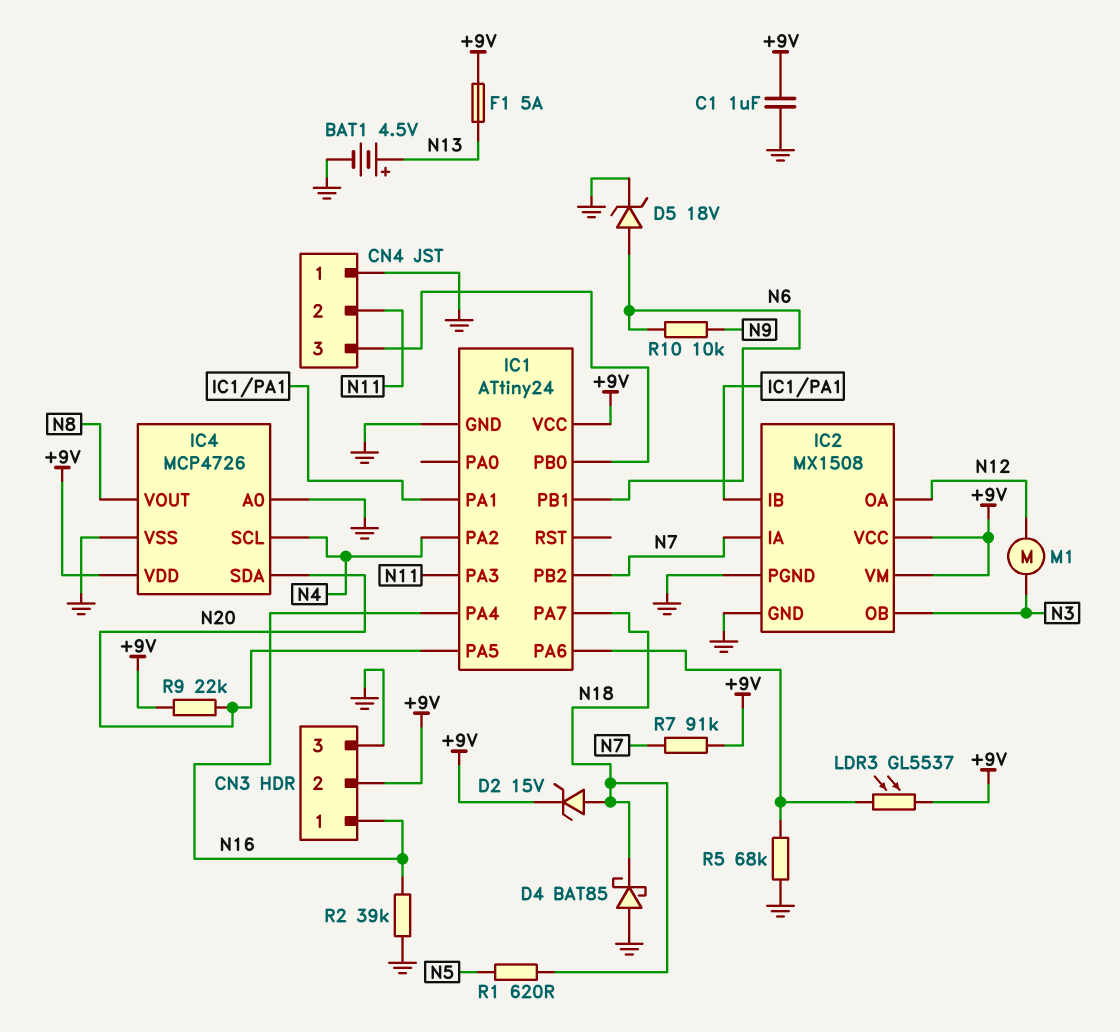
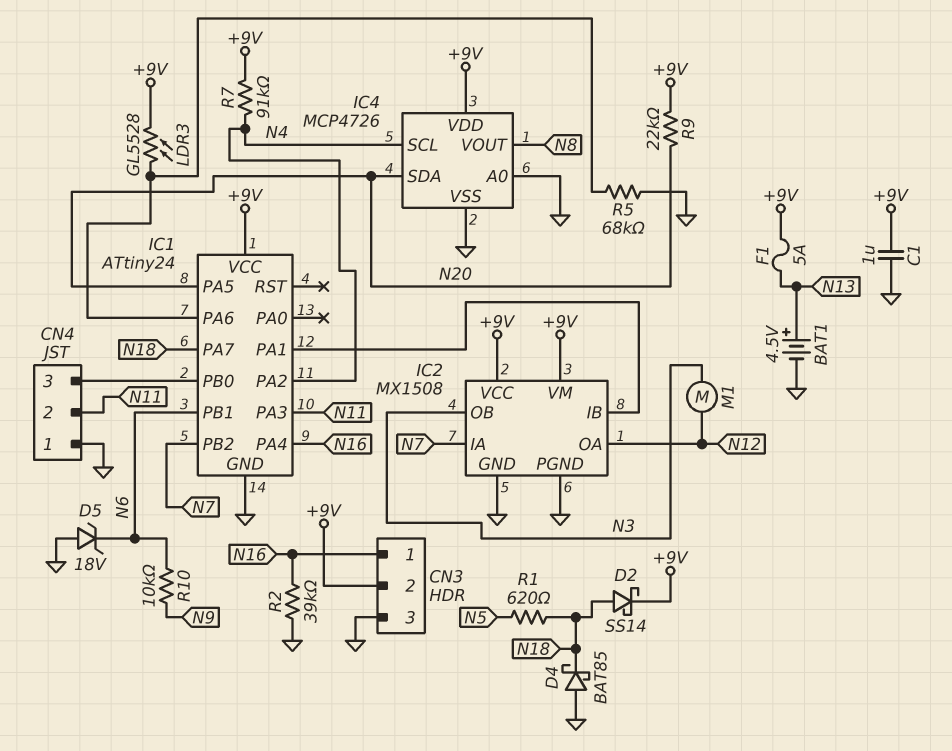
D2: zener 15V (A N18, K +9V) -> schottky SS14 (A N18, K +9V)
D5: zener 18V (A N6, K GND) -> zener 18V (A GND, K N6)
LDR3: GL5537 (+9V, IC1/PA6) -> GL5528 (+9V, IC1/PA6)
R7: 91k (+9V, N7) -> 91k (+9V, N4)

